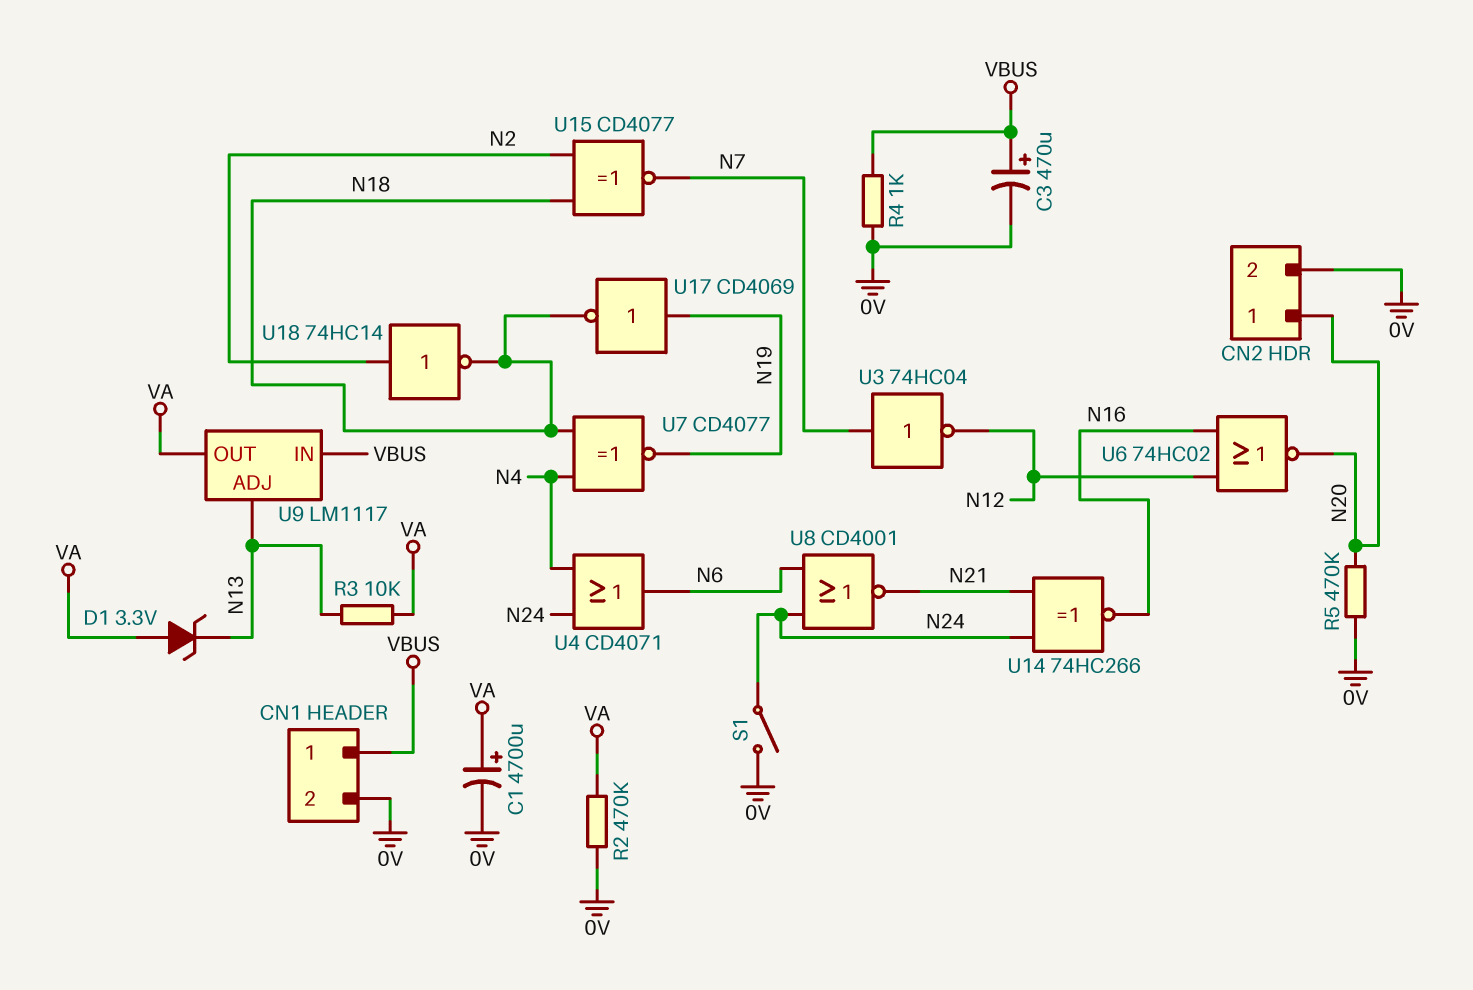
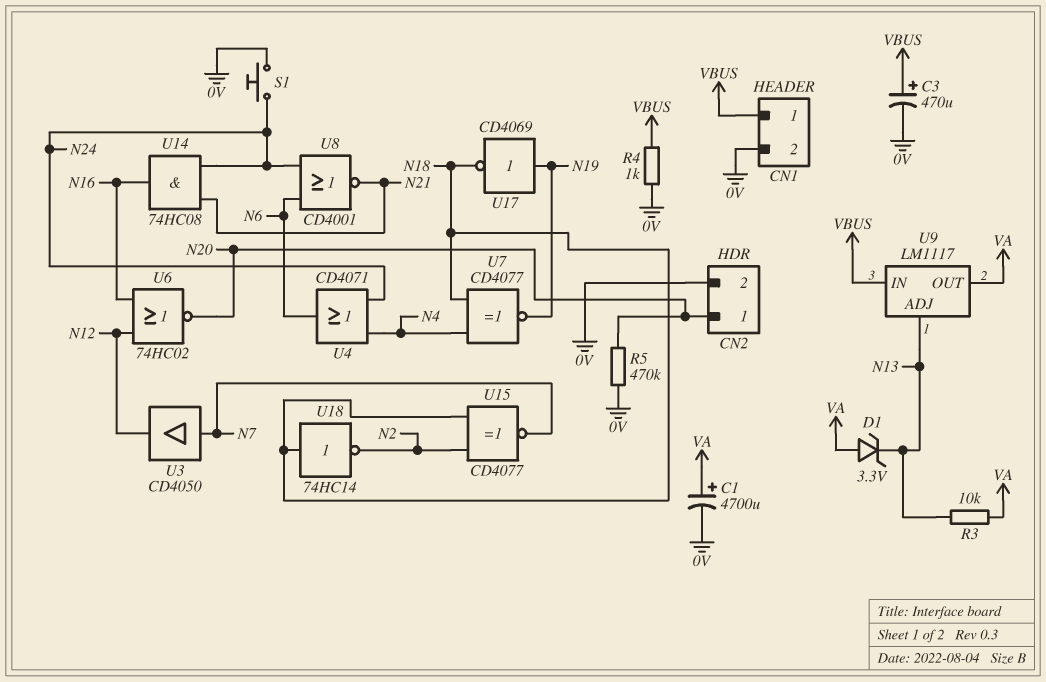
R2: 470k (0V, VA) -> none
S1: switch (0V, N24) -> button (0V, N24)
U3: NOT 74HC04 (in N7, out N12) -> buffer CD4050 (in N7, out N12)
U14: XNOR 74HC266 (in N21, in N24, out N16) -> AND 74HC08 (in N21, in N24, out N16)
U18: NOT 74HC14 (in N2, out N18) -> NOT 74HC14 (in N18, out N2)

